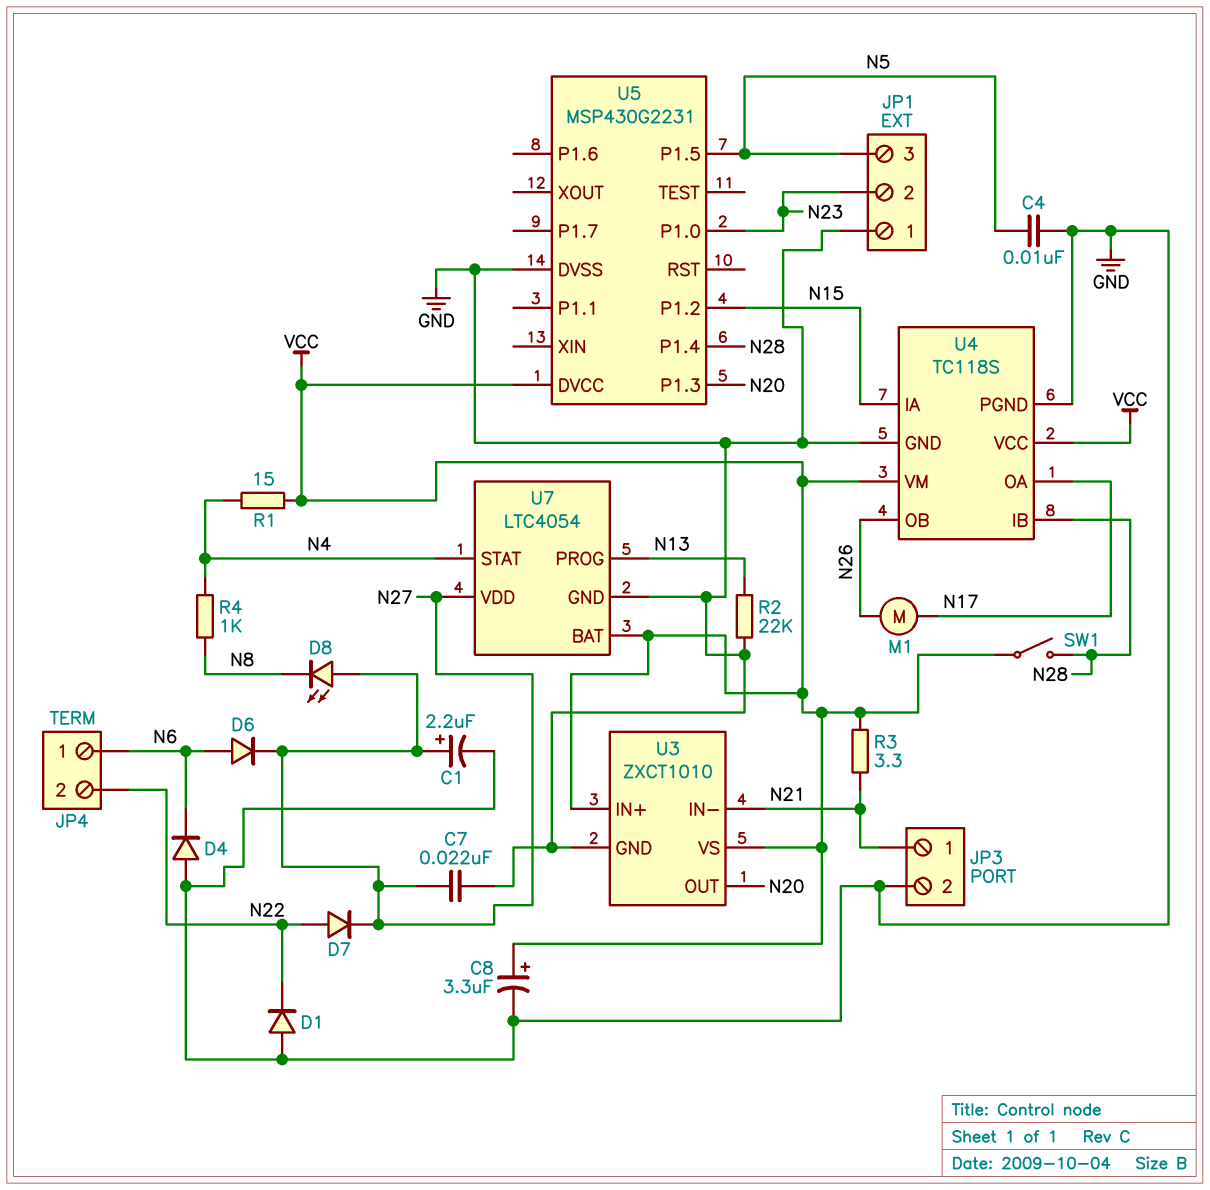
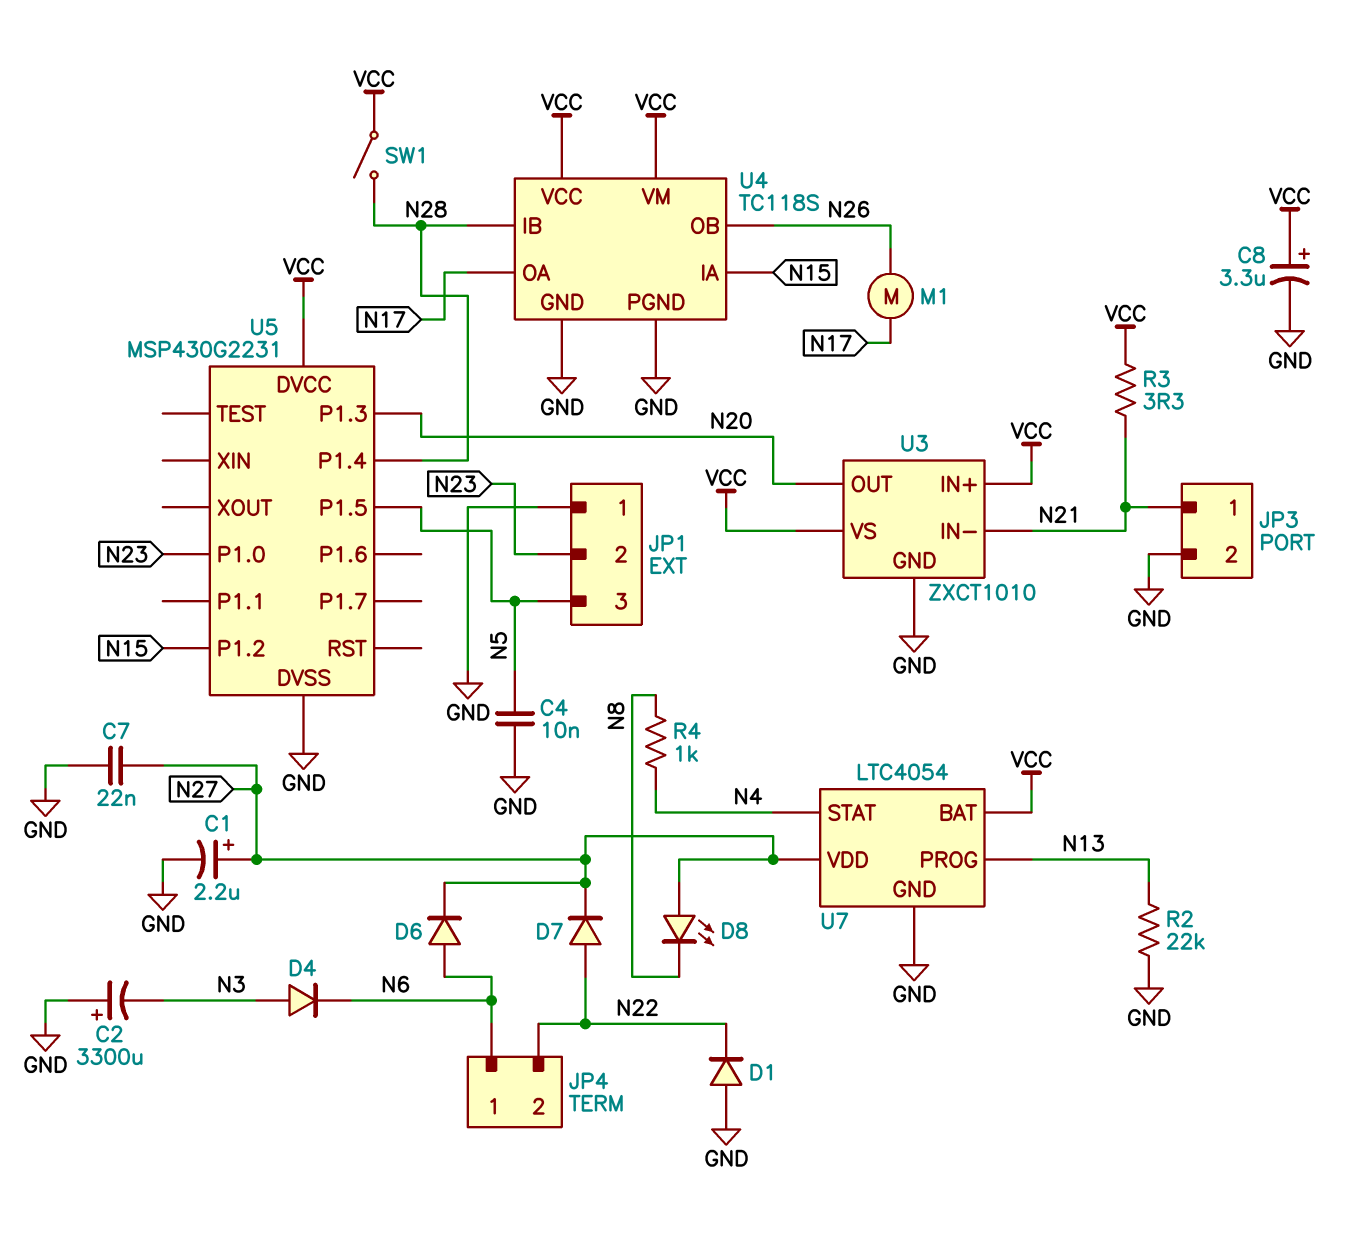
C2: none -> 3300uF (plus GND, minus N3)
D4: diode (A GND, K N6) -> diode (A N3, K N6)
R1: 15 (N4, VCC) -> none

